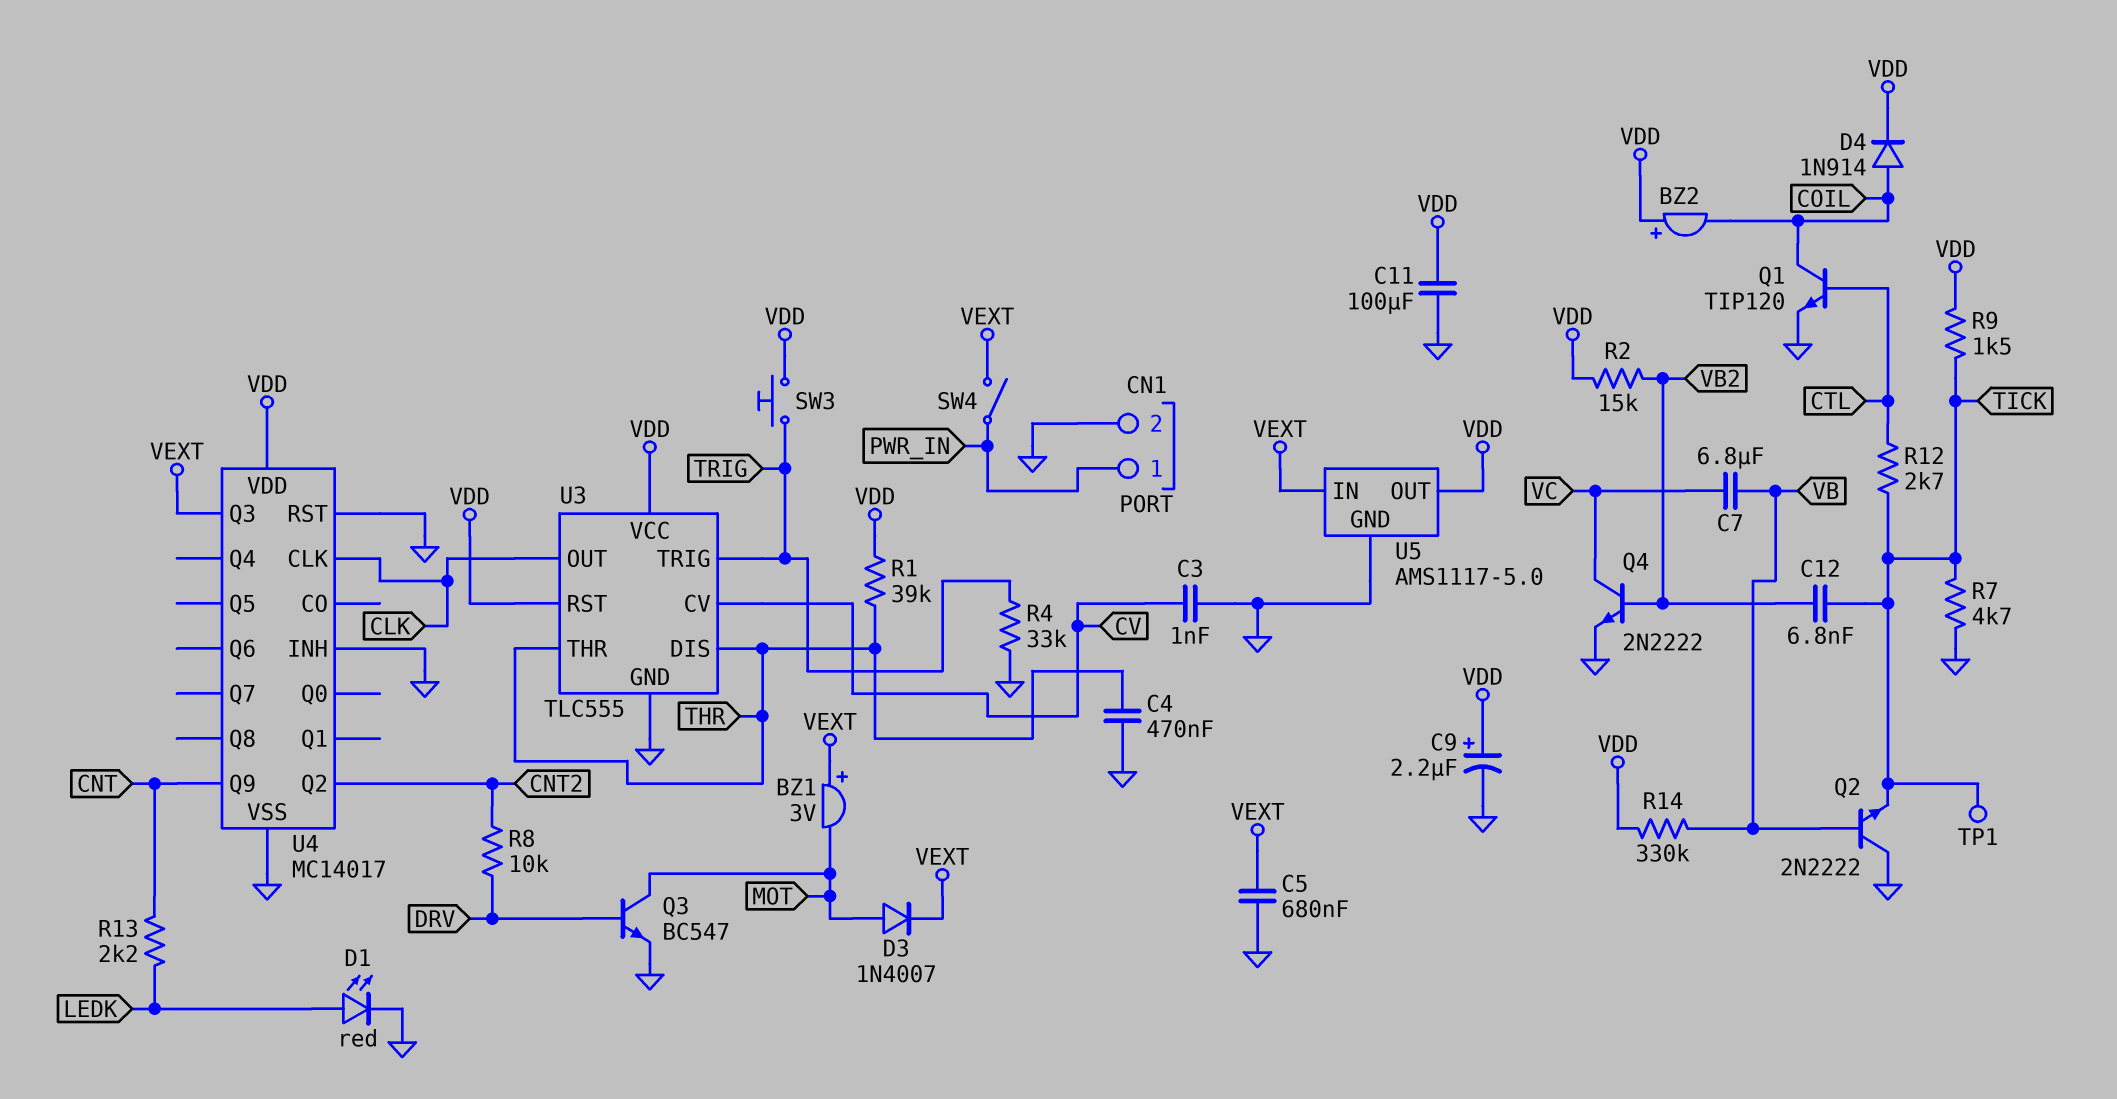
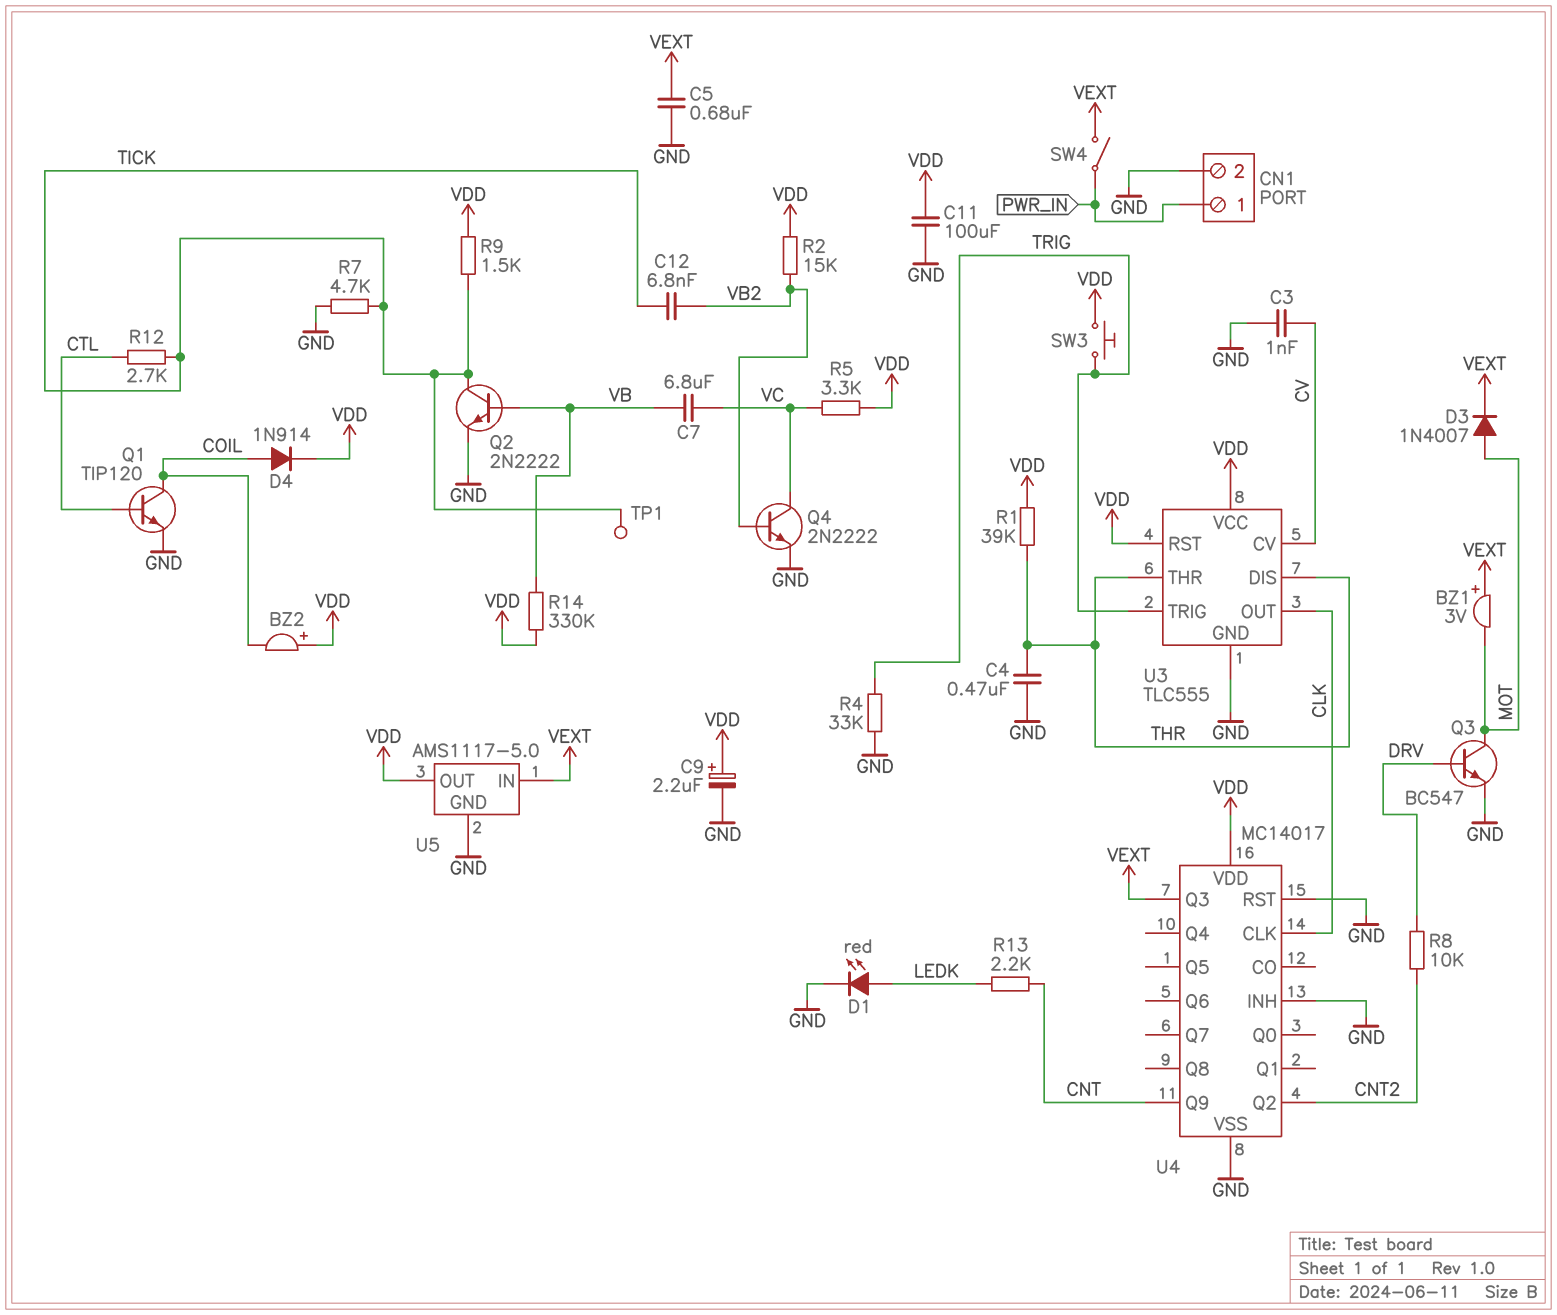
Q2: NPN 2N2222 (B VB, C GND, E TICK) -> NPN 2N2222 (B VB, C TICK, E GND)
R5: none -> 3.3k (VC, VDD)

